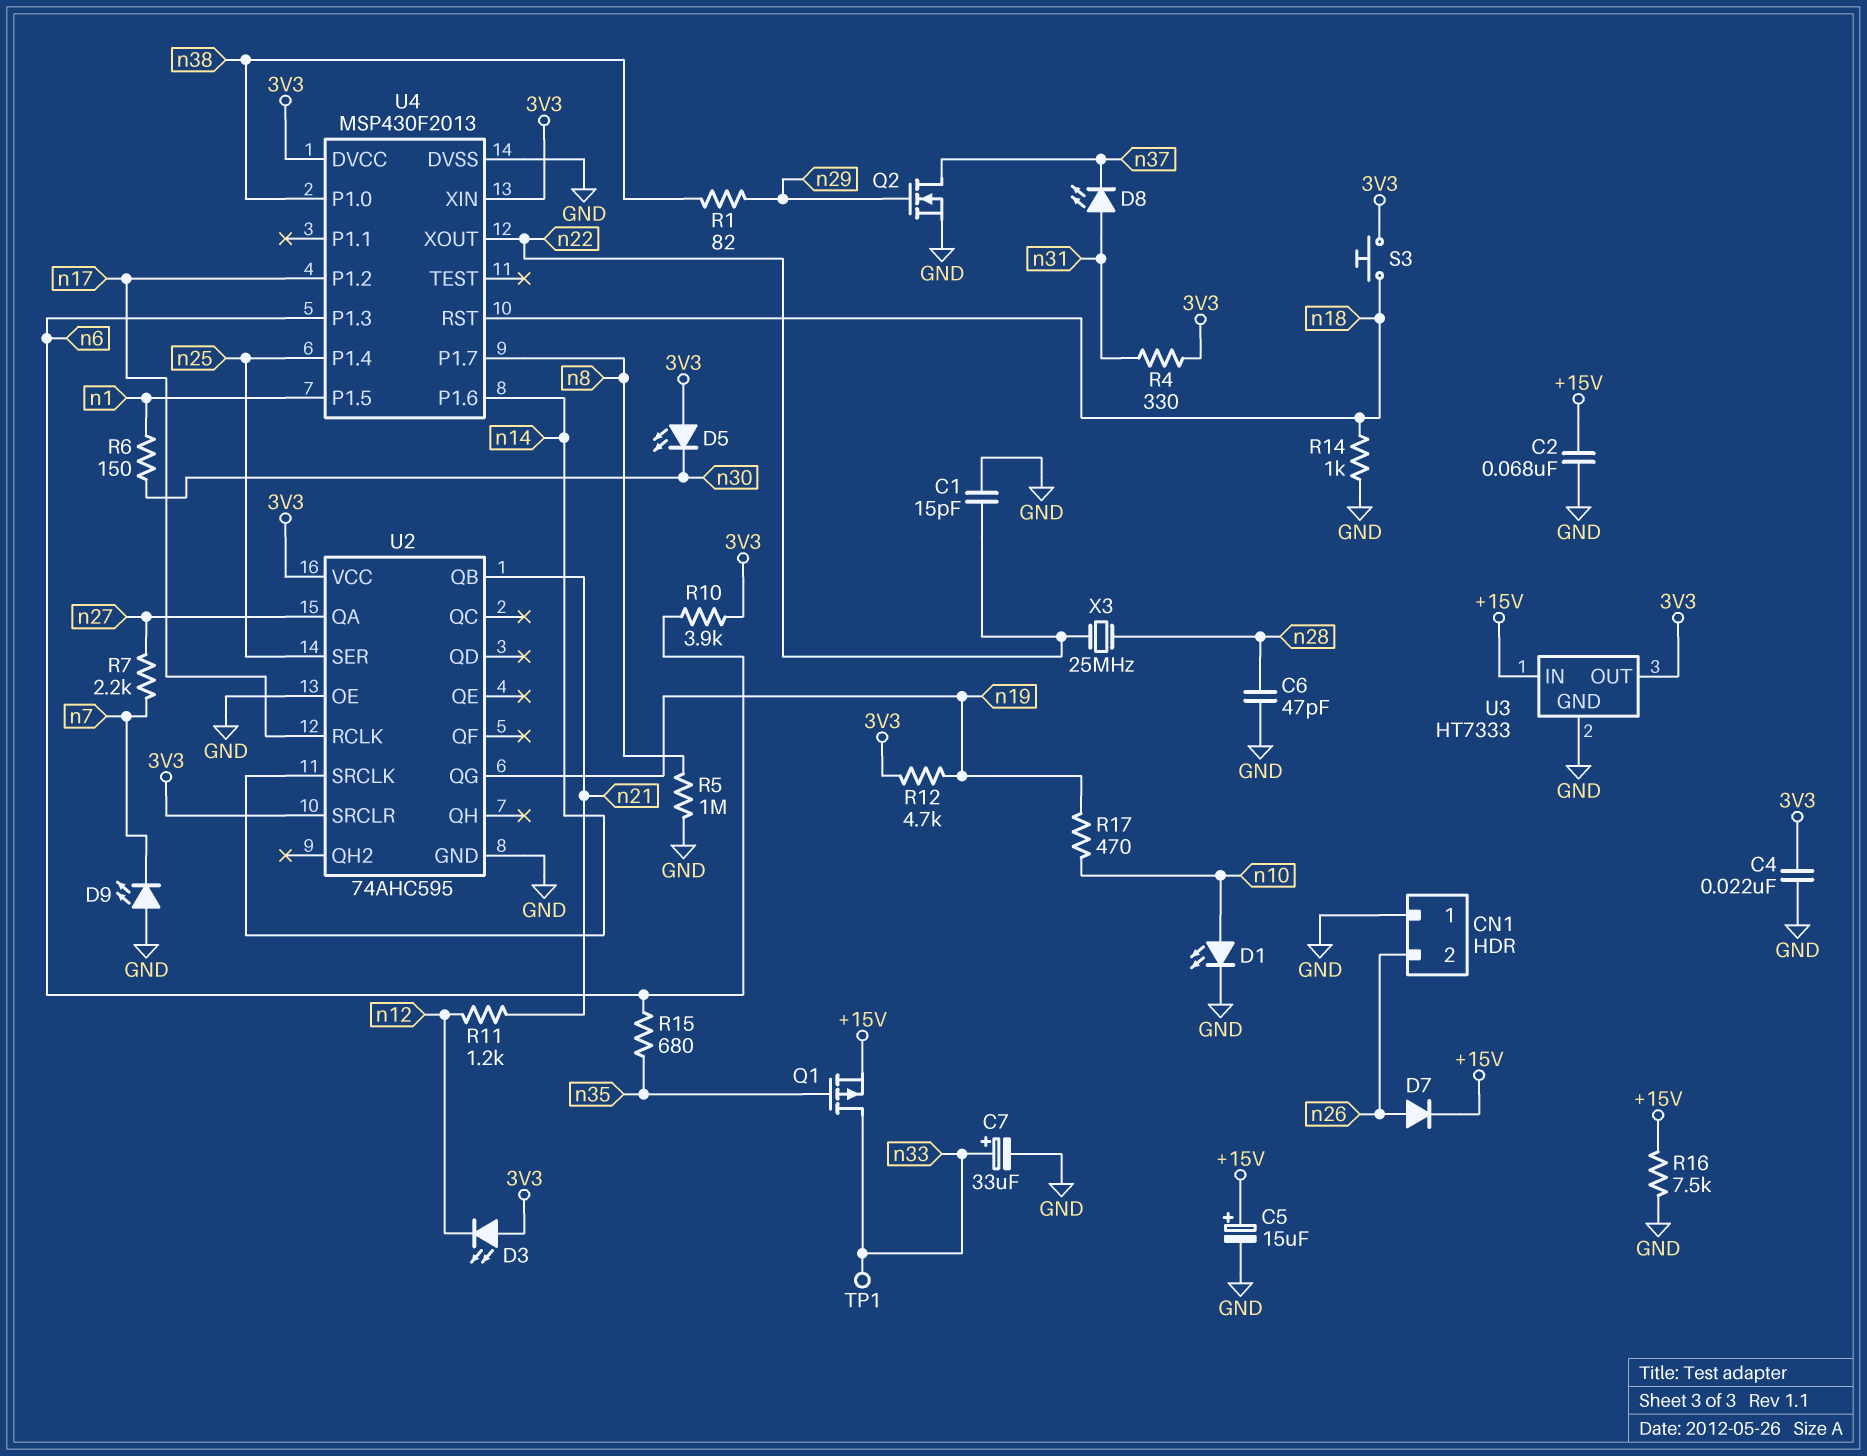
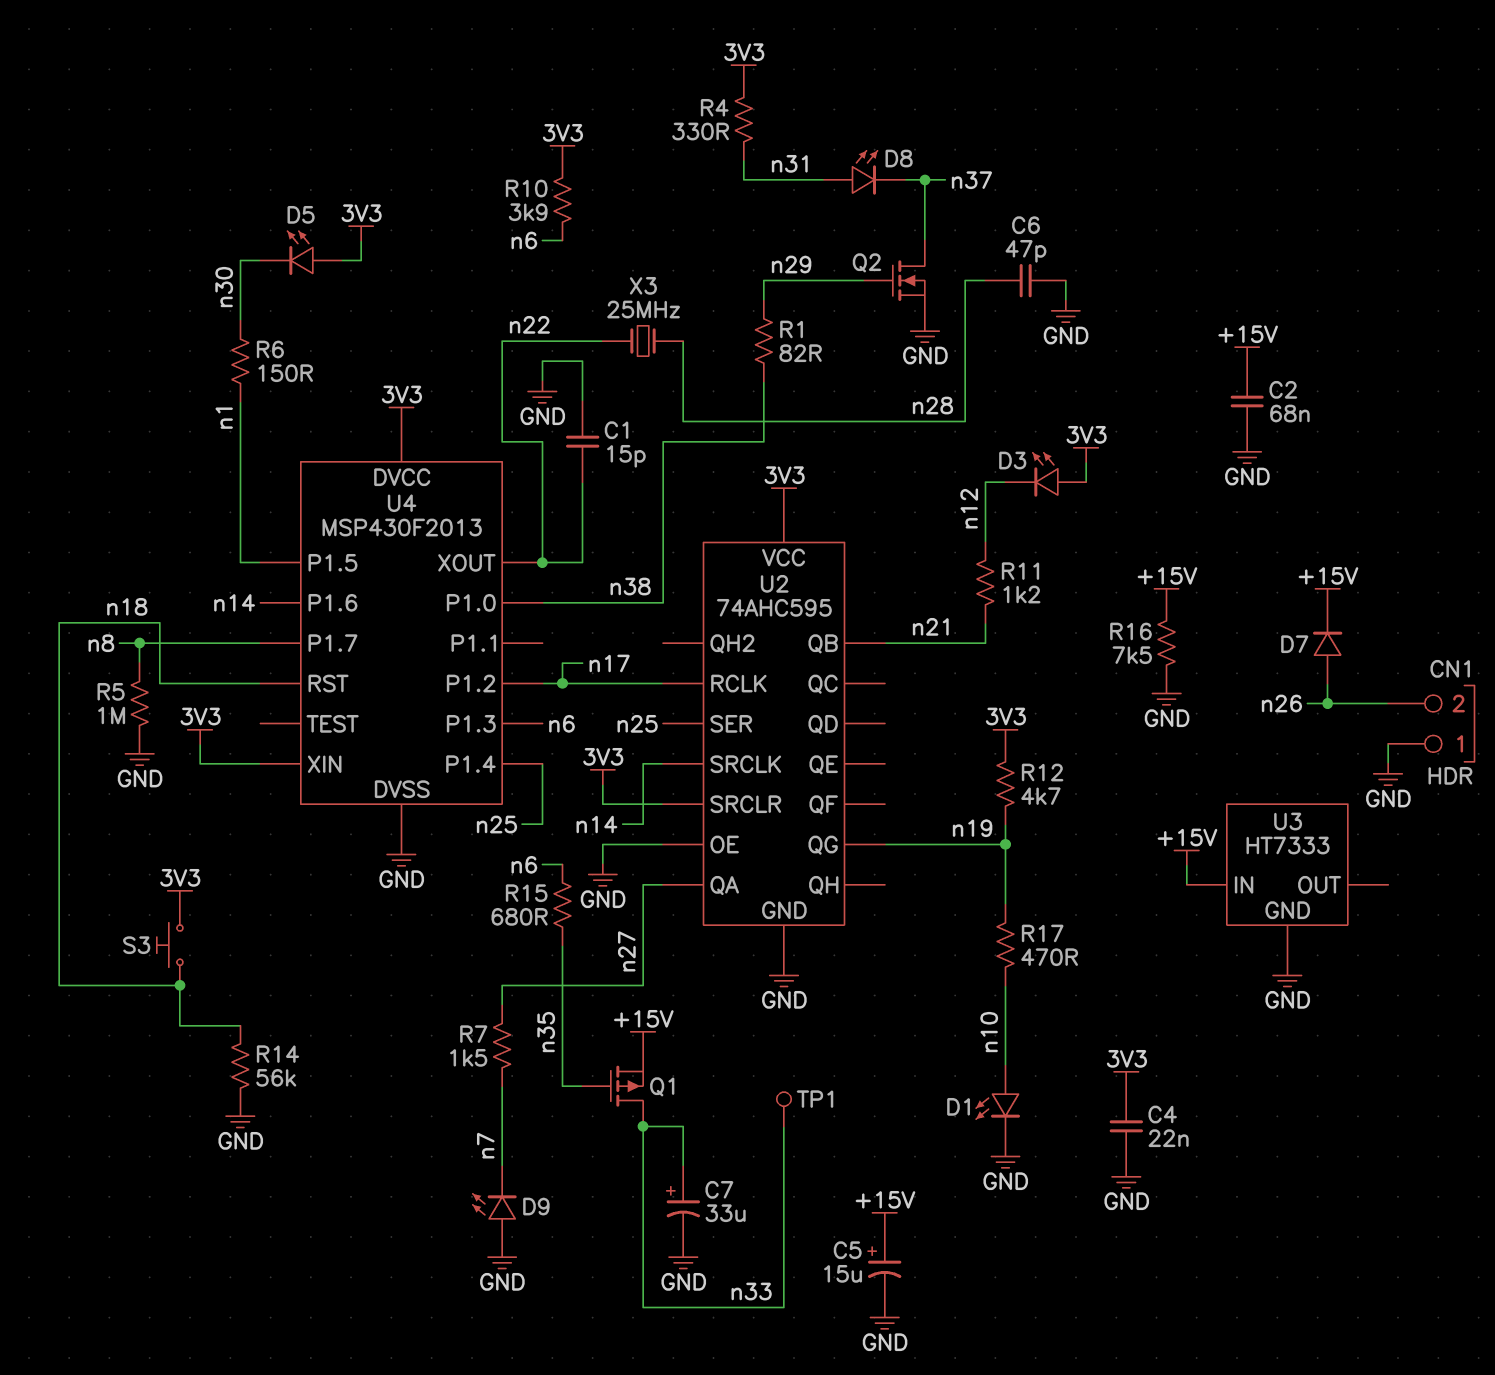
R7: 2.2k (n7, n27) -> 1.5k (n7, n27)
R14: 1k (GND, n18) -> 56k (GND, n18)
U3 pin OUT: 3V3 -> none

